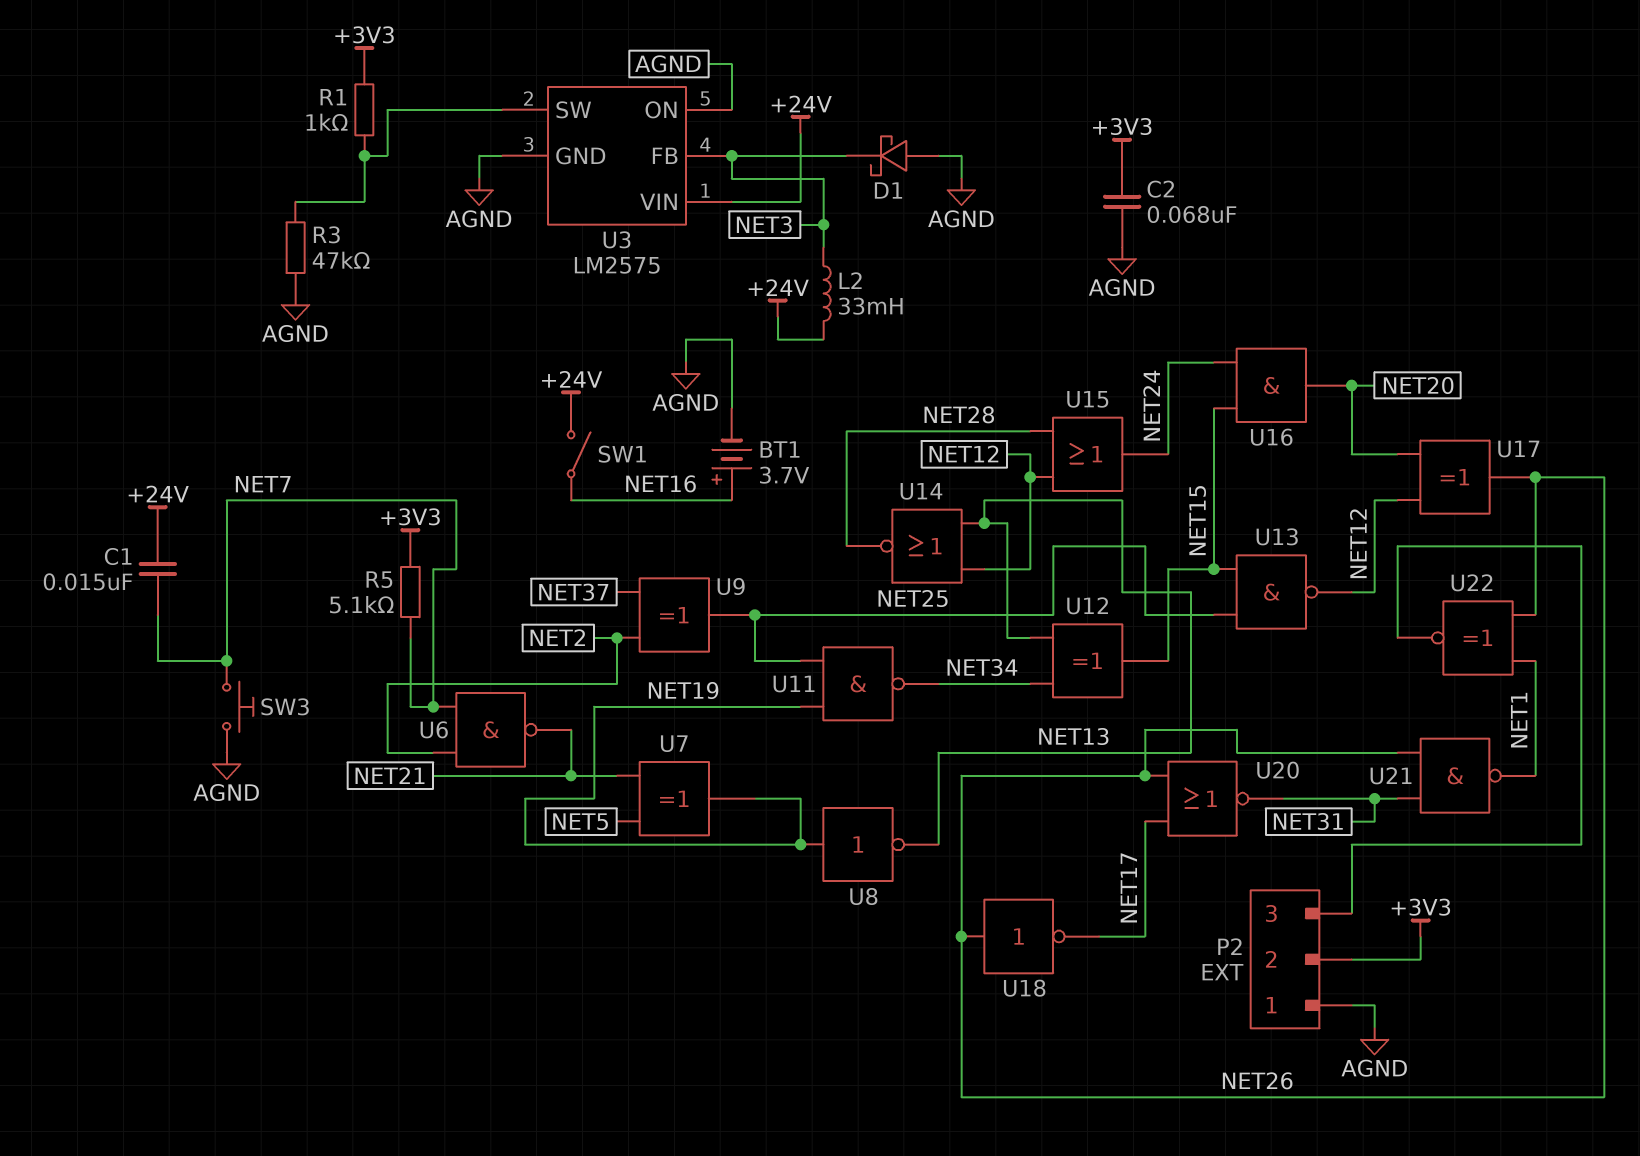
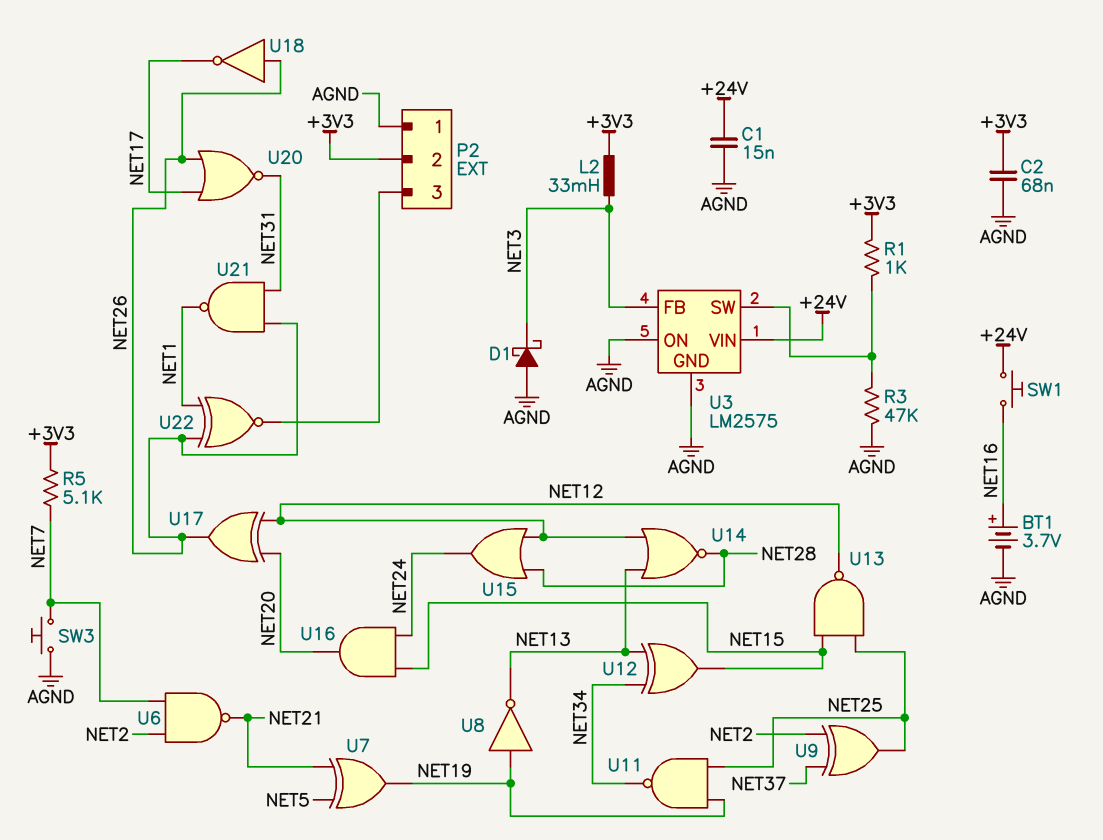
C1: 15nF (+24V, NET7) -> 15nF (+24V, AGND)
L2: 33mH (+24V, NET3) -> 33mH (+3V3, NET3)
SW1: switch (+24V, NET16) -> button (+24V, NET16)

